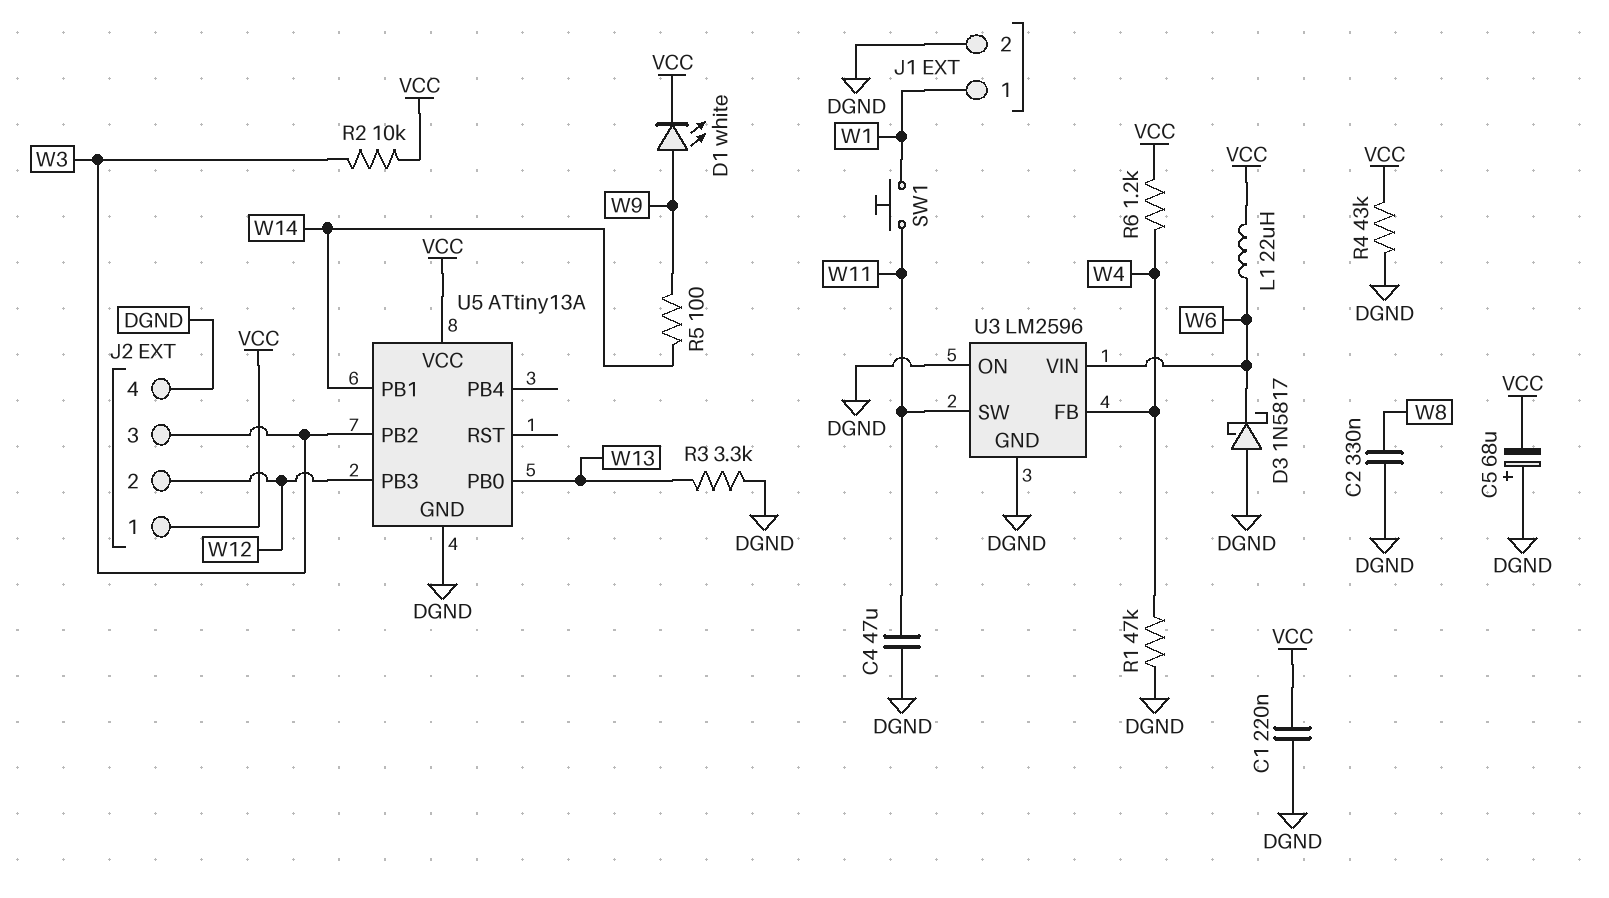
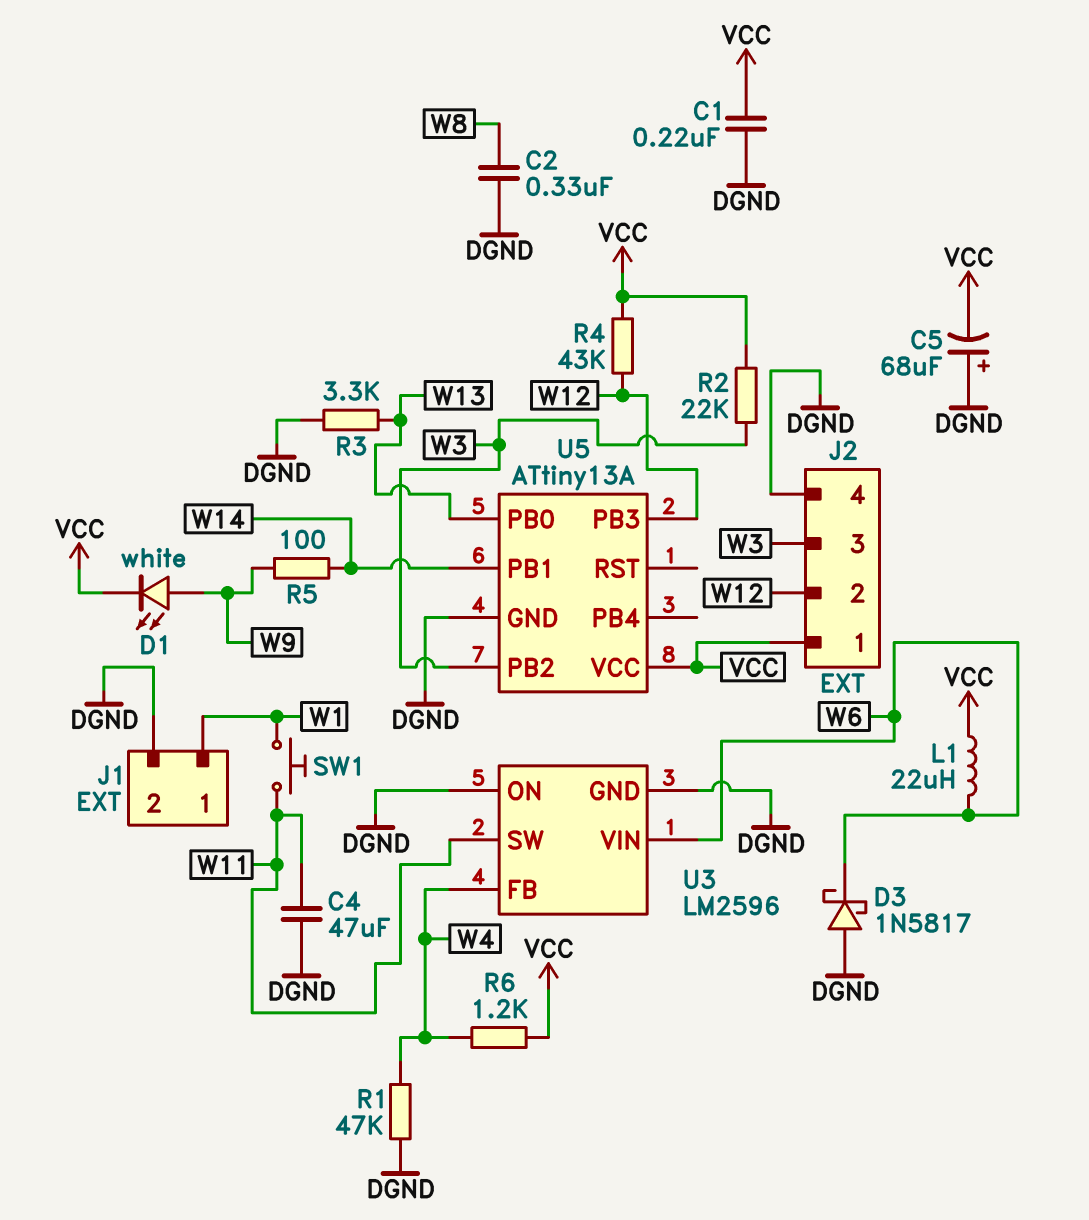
R2: 10k (VCC, W3) -> 22k (VCC, W3)
R4: 43k (DGND, VCC) -> 43k (VCC, W12)

